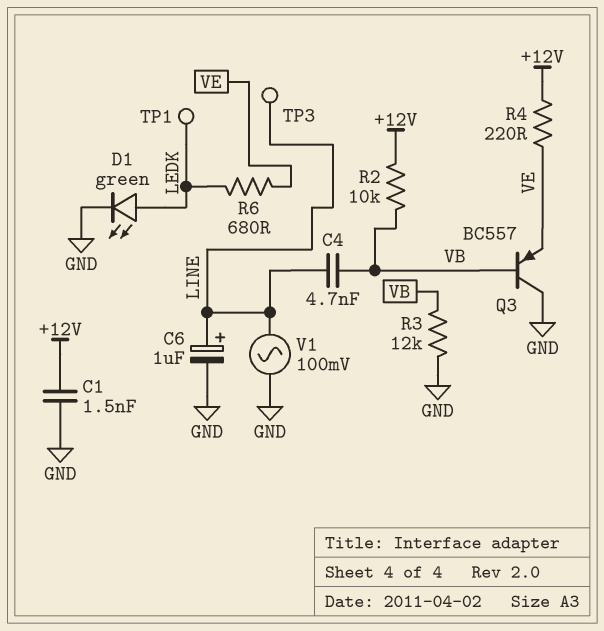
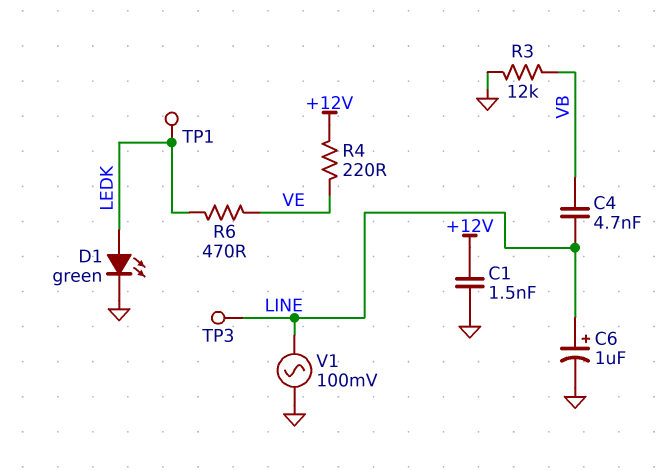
Q3: PNP BC557 (B VB, C GND, E VE) -> none
R2: 10k (+12V, VB) -> none
R6: 680 (LEDK, VE) -> 470 (LEDK, VE)

